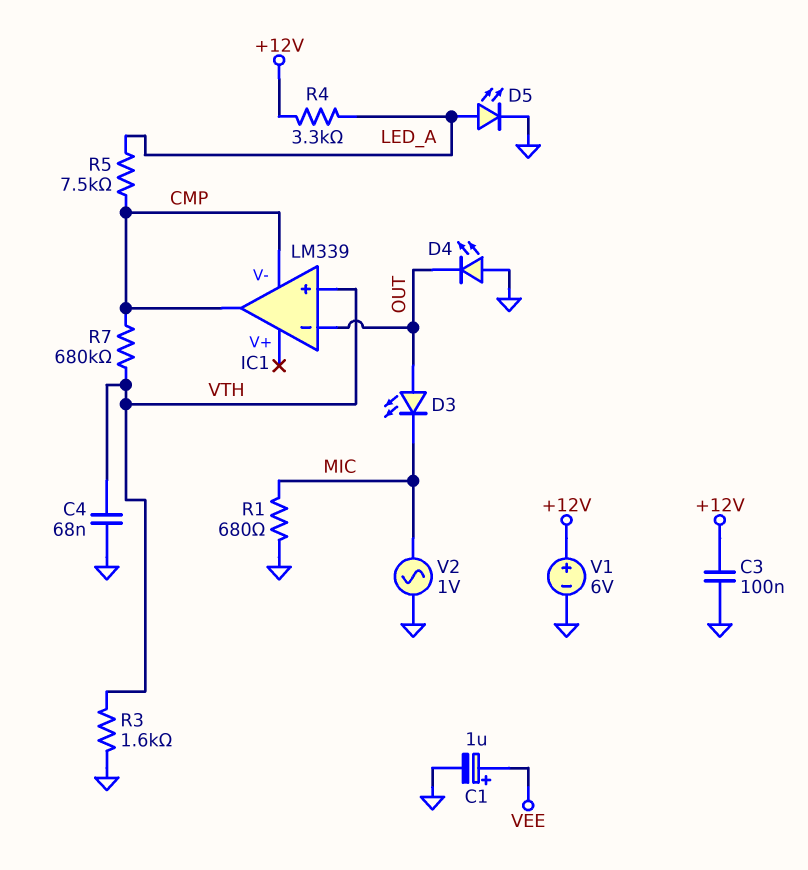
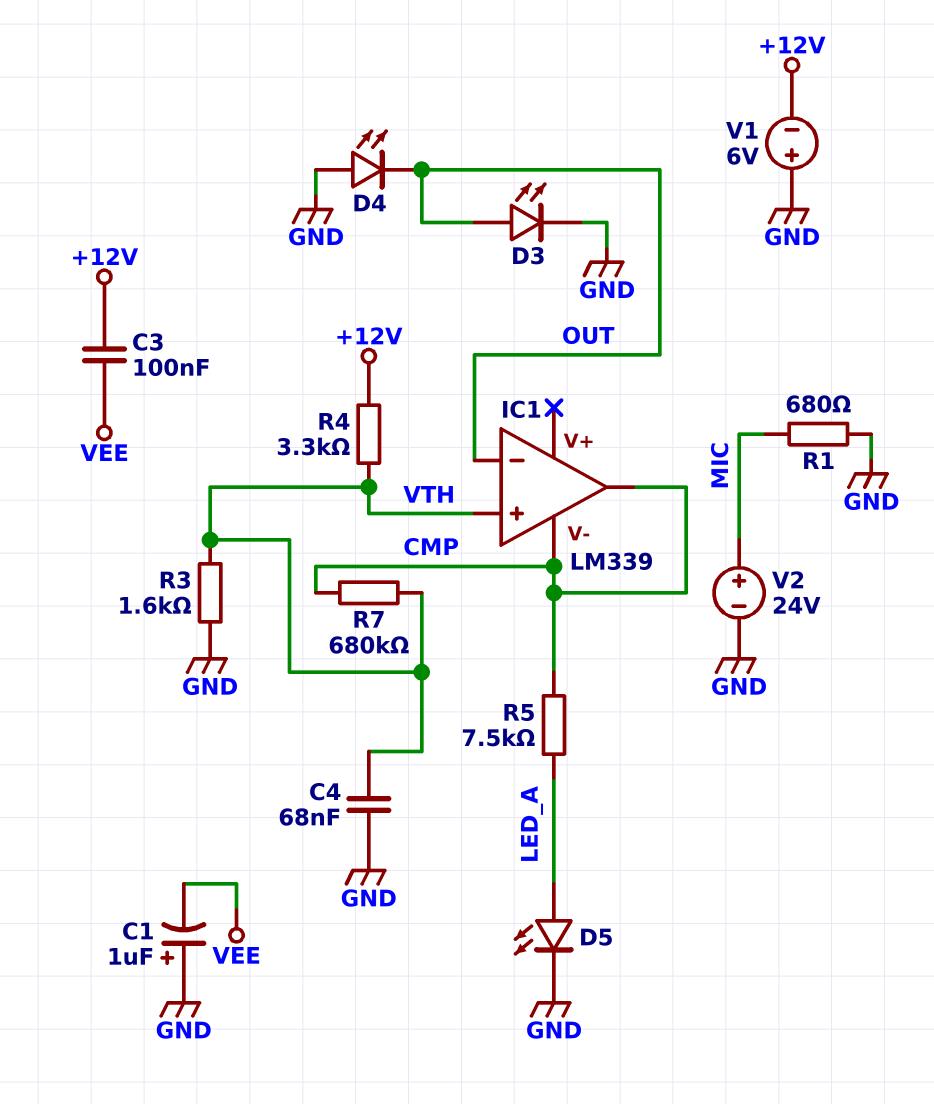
C1: 1uF (plus VEE, minus GND) -> 1uF (plus GND, minus VEE)
C3: 100nF (+12V, GND) -> 100nF (+12V, VEE)
D3: LED (A OUT, K MIC) -> LED (A OUT, K GND)
R4: 3.3k (+12V, LED_A) -> 3.3k (+12V, VTH)
V1: 6V (plus +12V, minus GND) -> 6V (plus GND, minus +12V)
V2: AC 1V (GND, MIC) -> 24V (plus MIC, minus GND)

